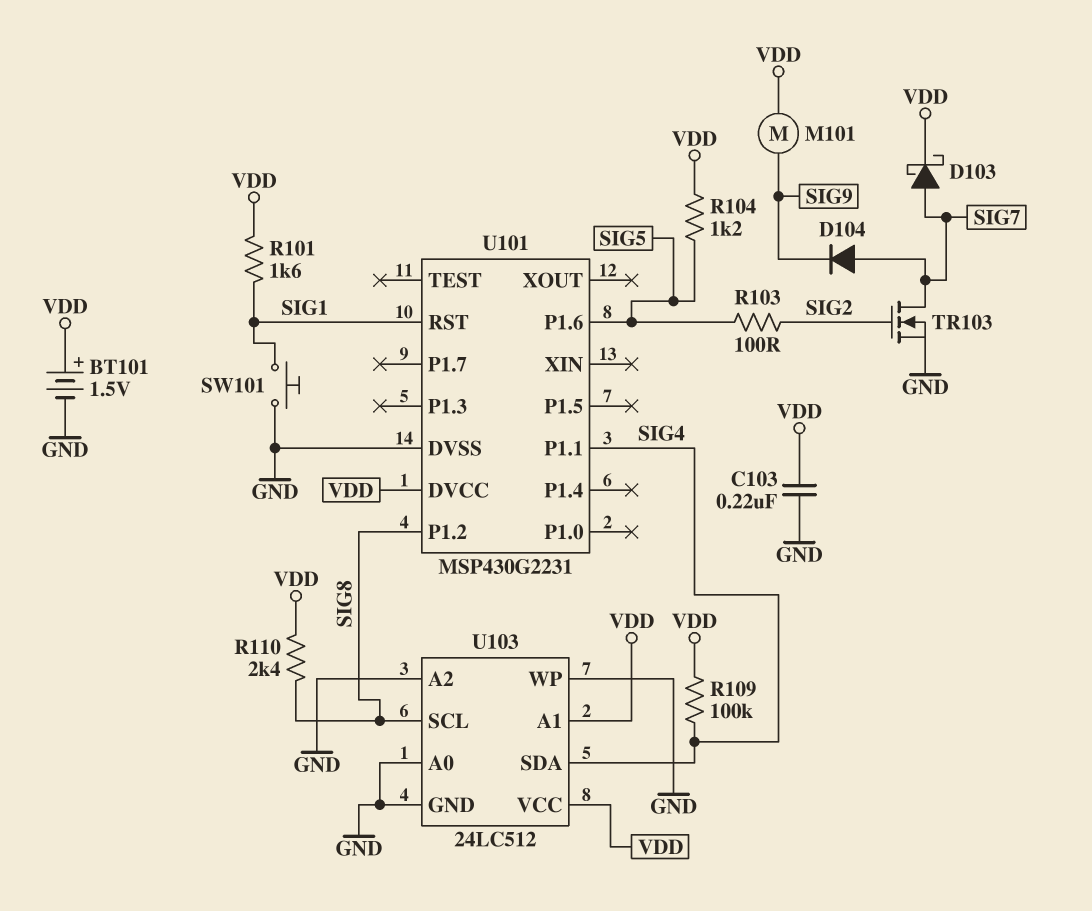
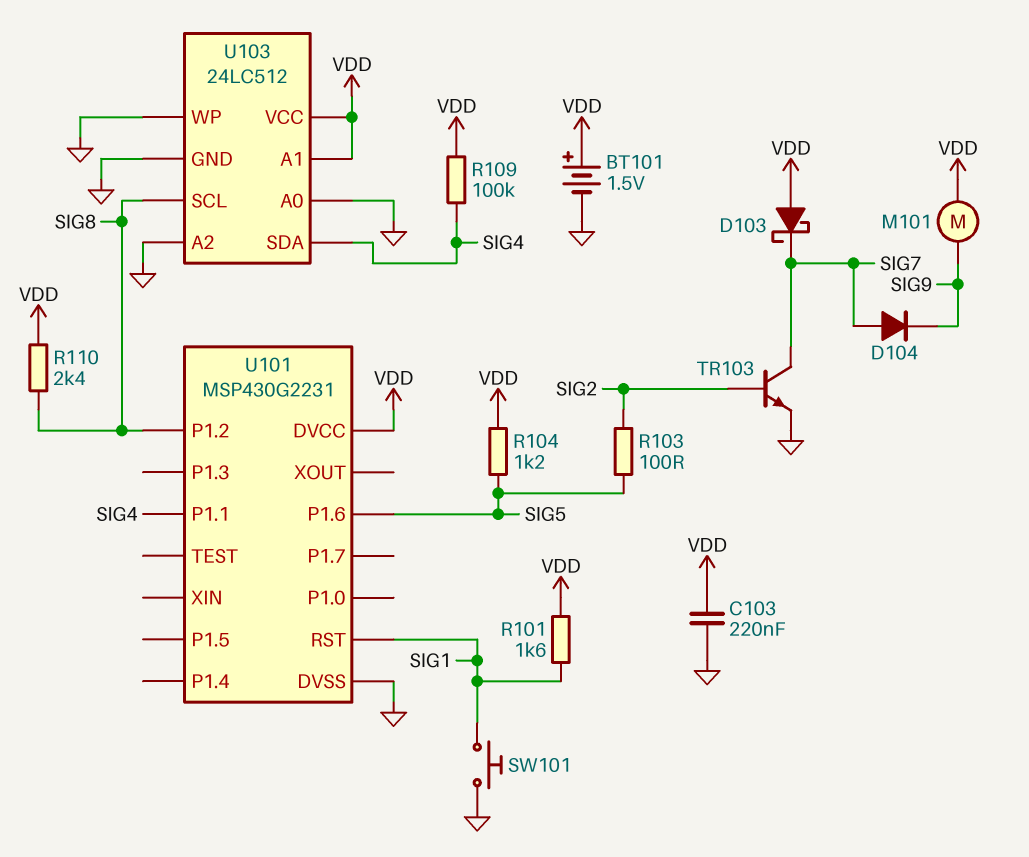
D103: schottky (A SIG7, K VDD) -> schottky (A VDD, K SIG7)
TR103: NMOS (G SIG2, D SIG7, S GND) -> NPN (B SIG2, C SIG7, E GND)

